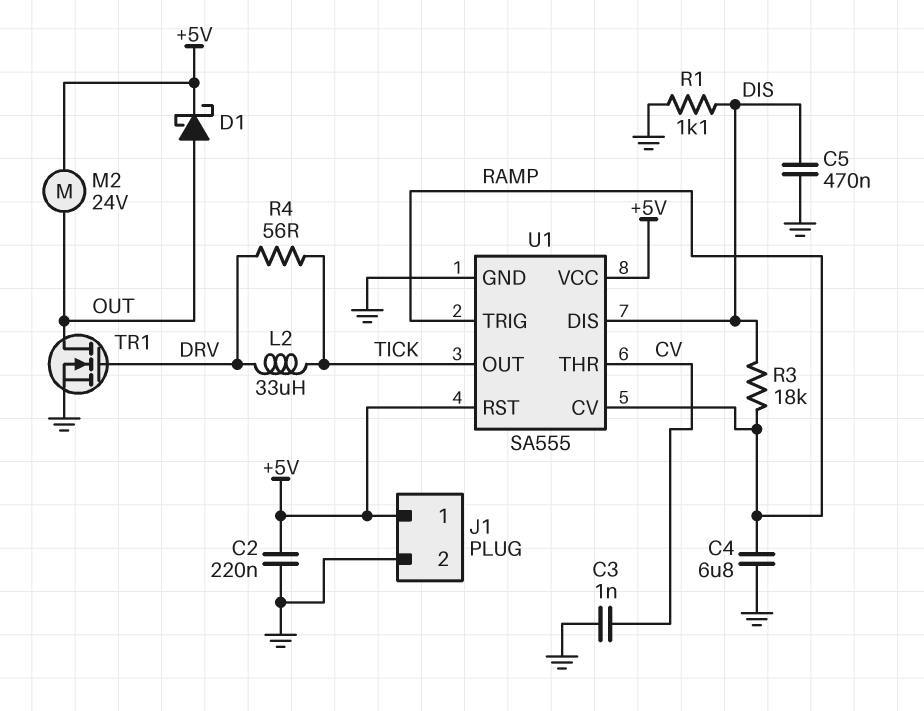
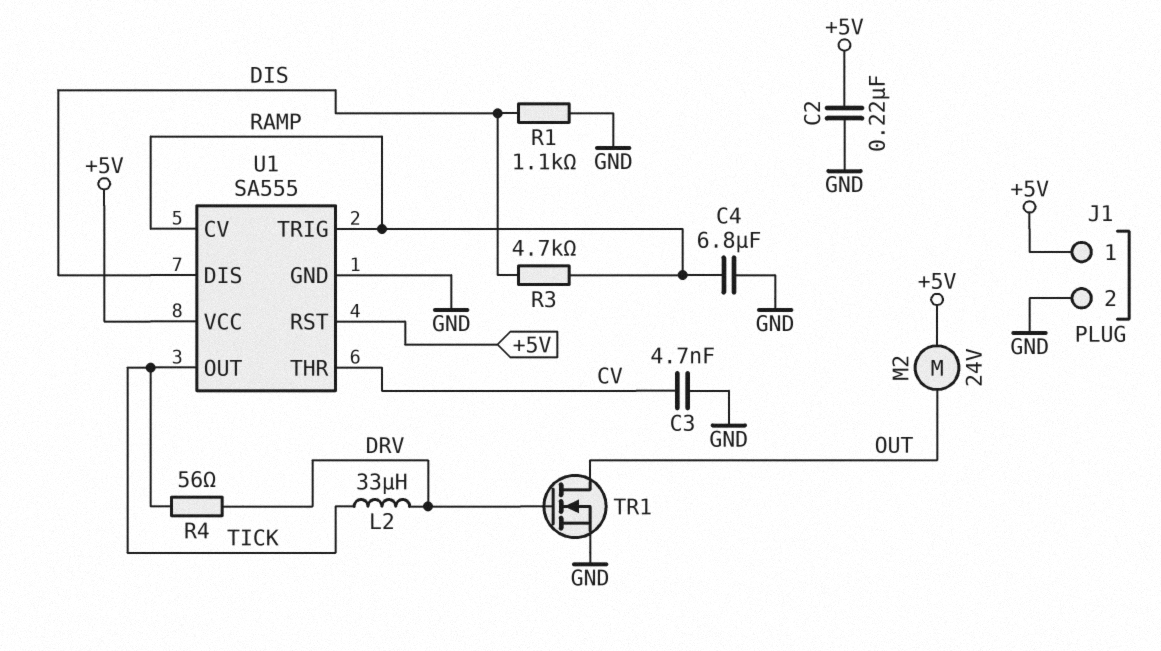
C3: 1nF (CV, GND) -> 4.7nF (CV, GND)
C5: 470nF (DIS, GND) -> none
D1: schottky (A OUT, K +5V) -> none
R3: 18k (DIS, RAMP) -> 4.7k (DIS, RAMP)

